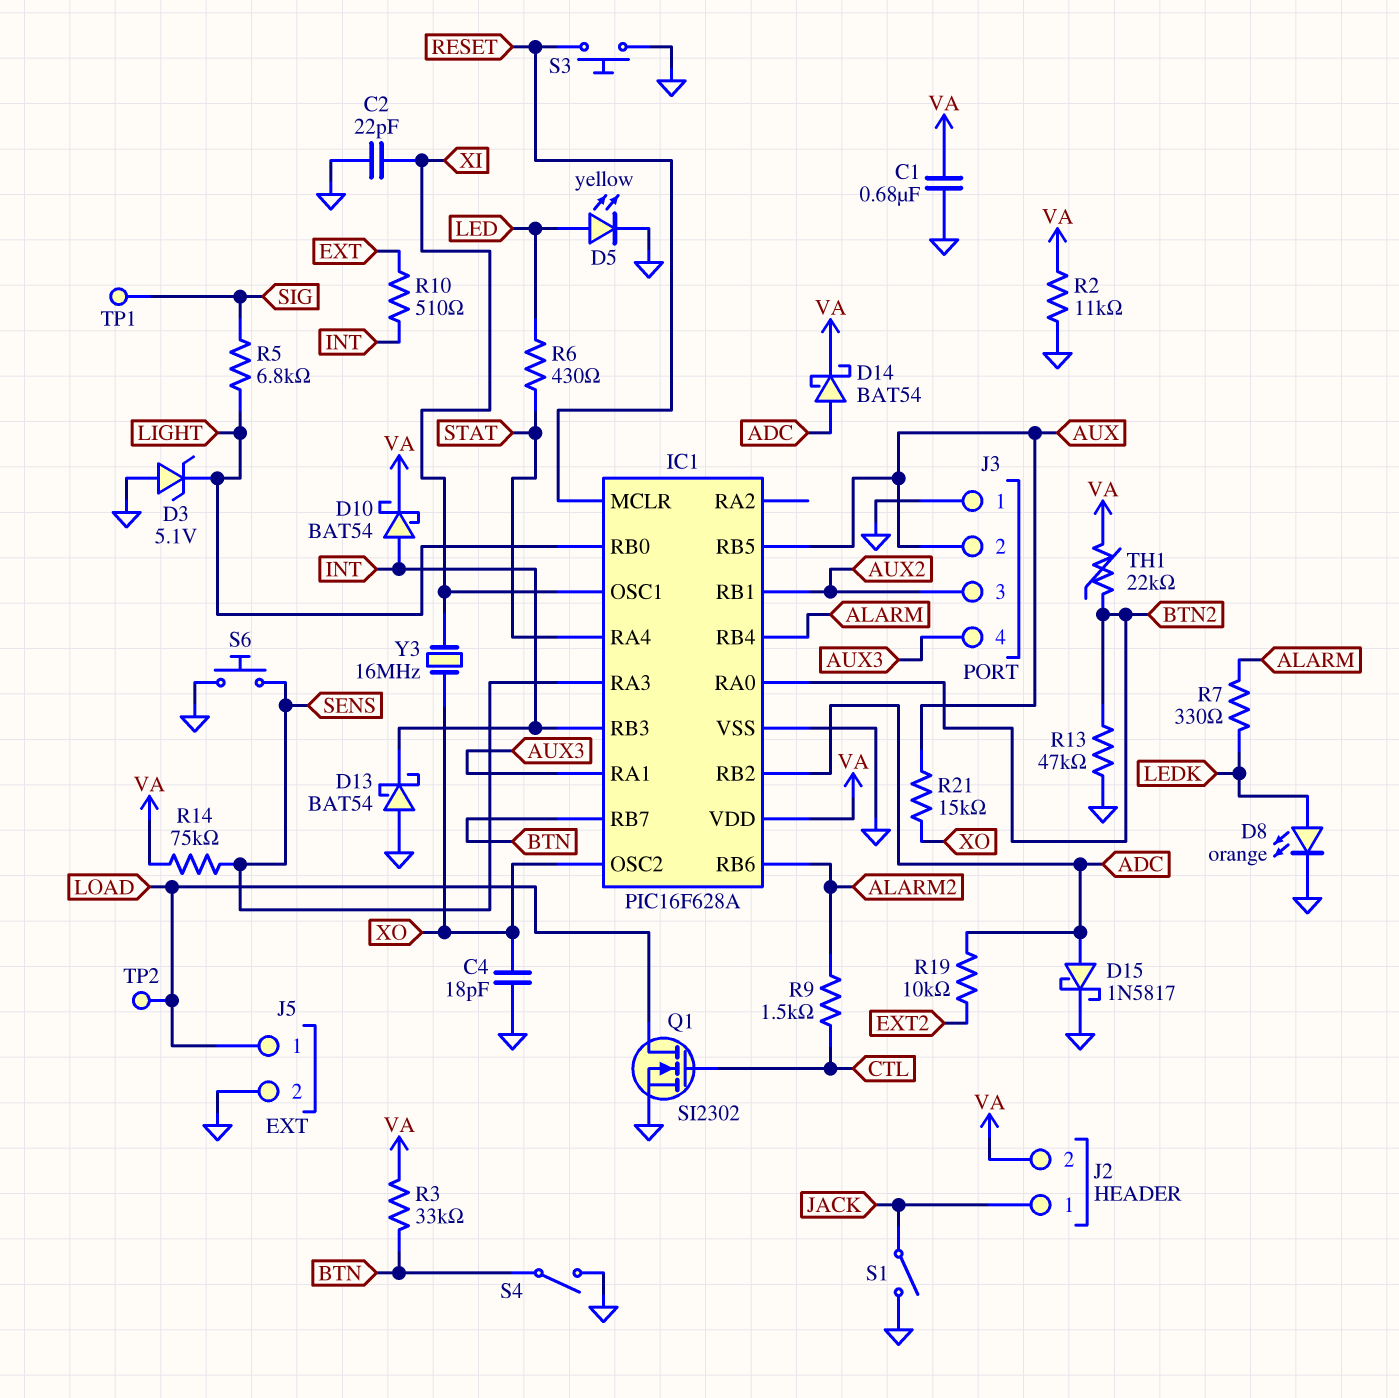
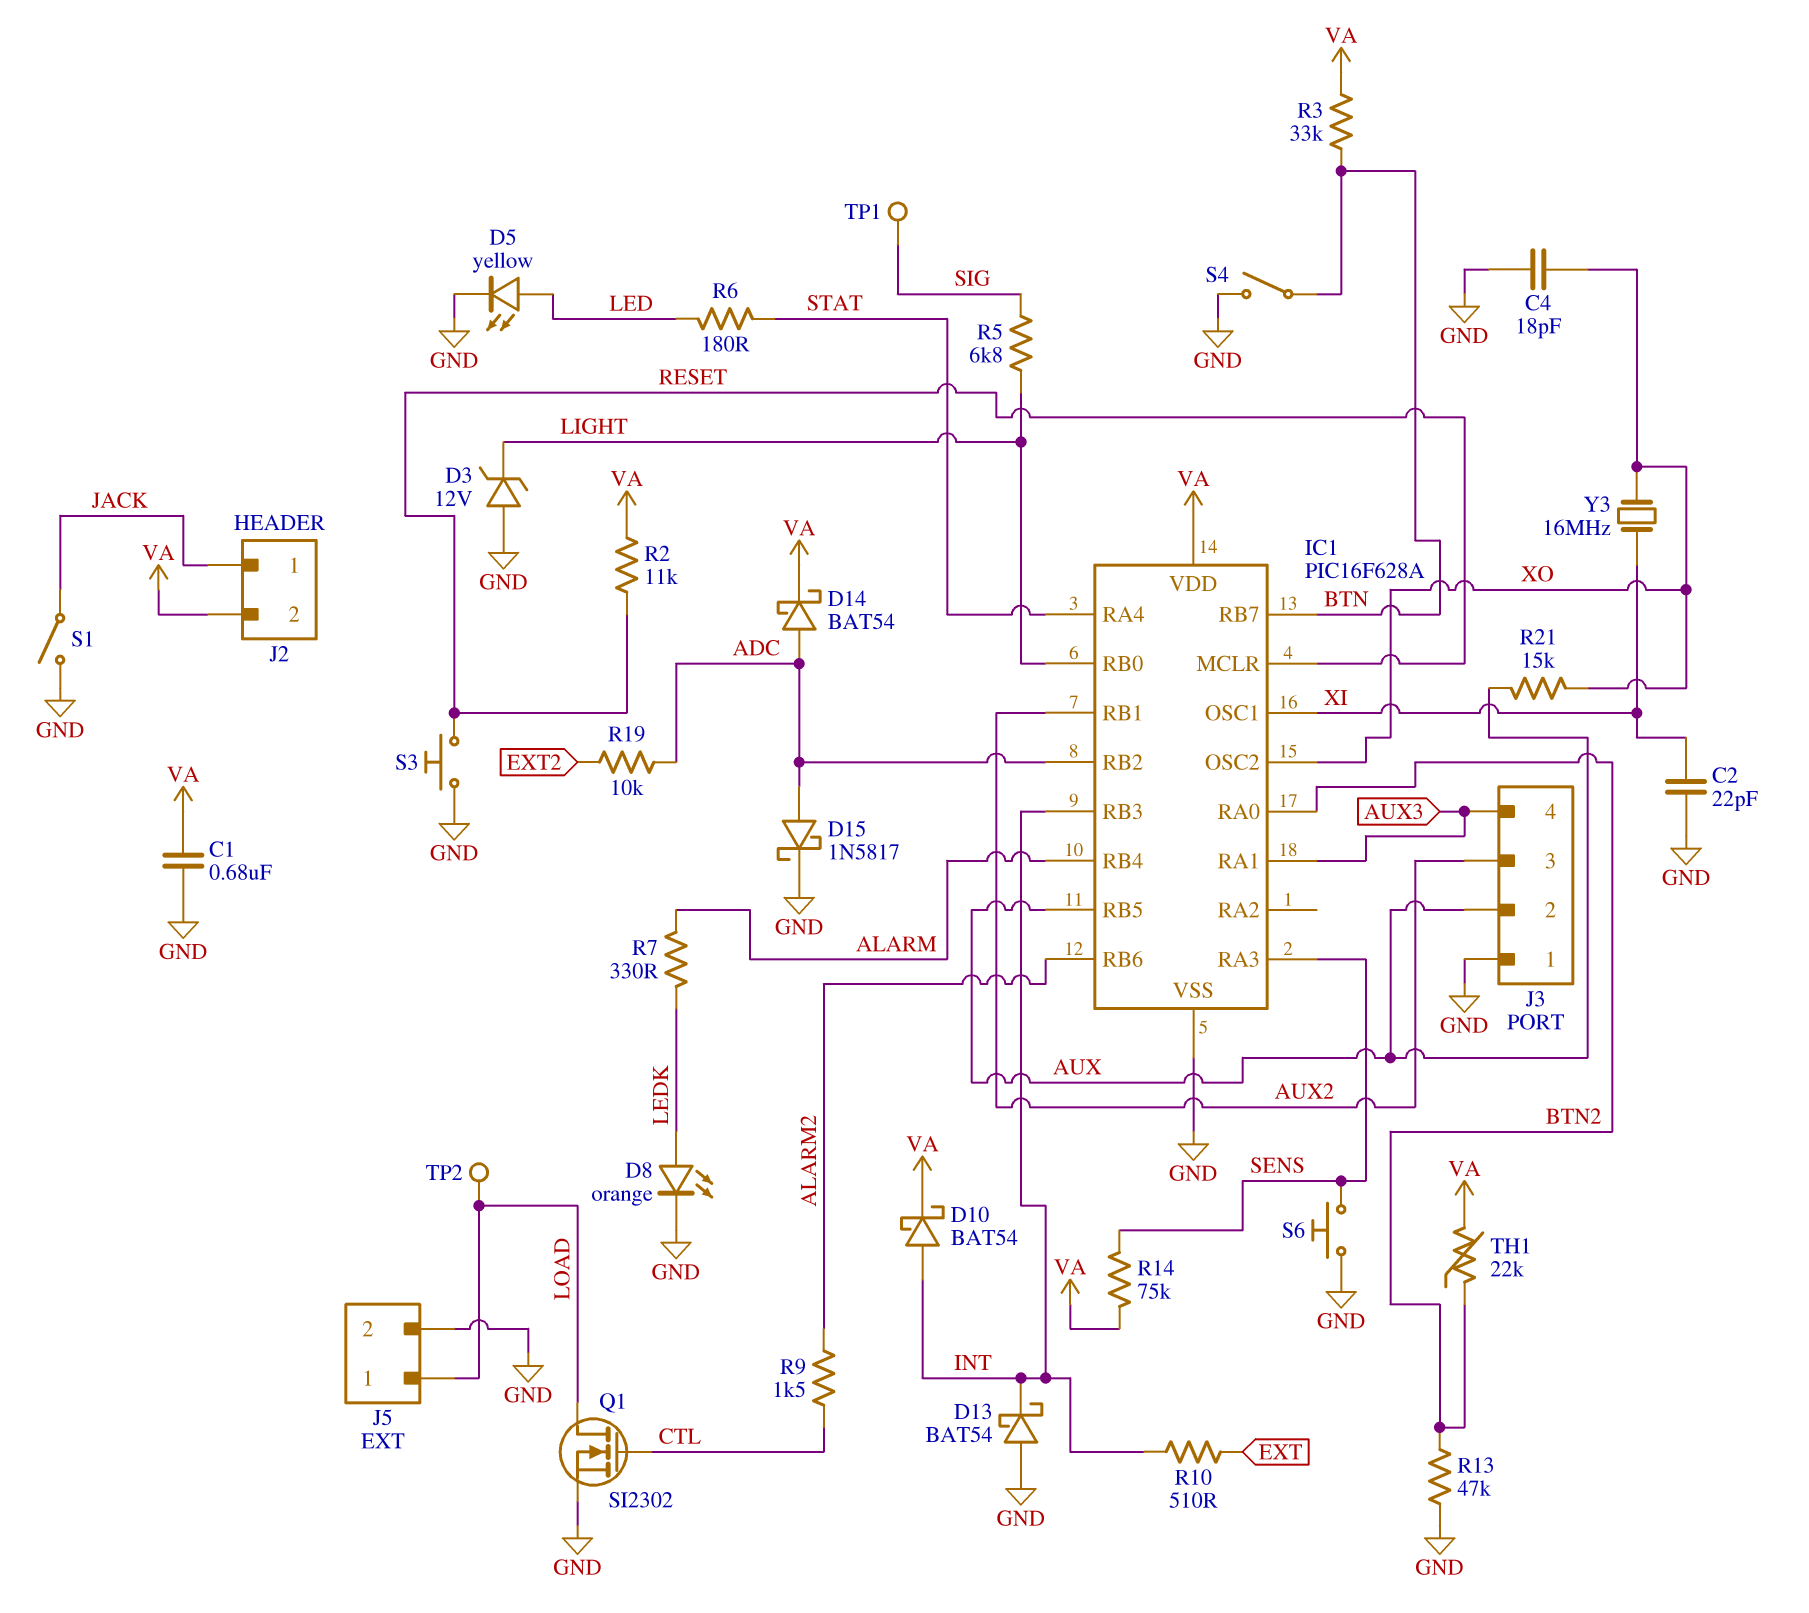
D3: zener 5.1V (A GND, K LIGHT) -> zener 12V (A GND, K LIGHT)
R2: 11k (GND, VA) -> 11k (RESET, VA)
R6: 430 (LED, STAT) -> 180 (LED, STAT)

